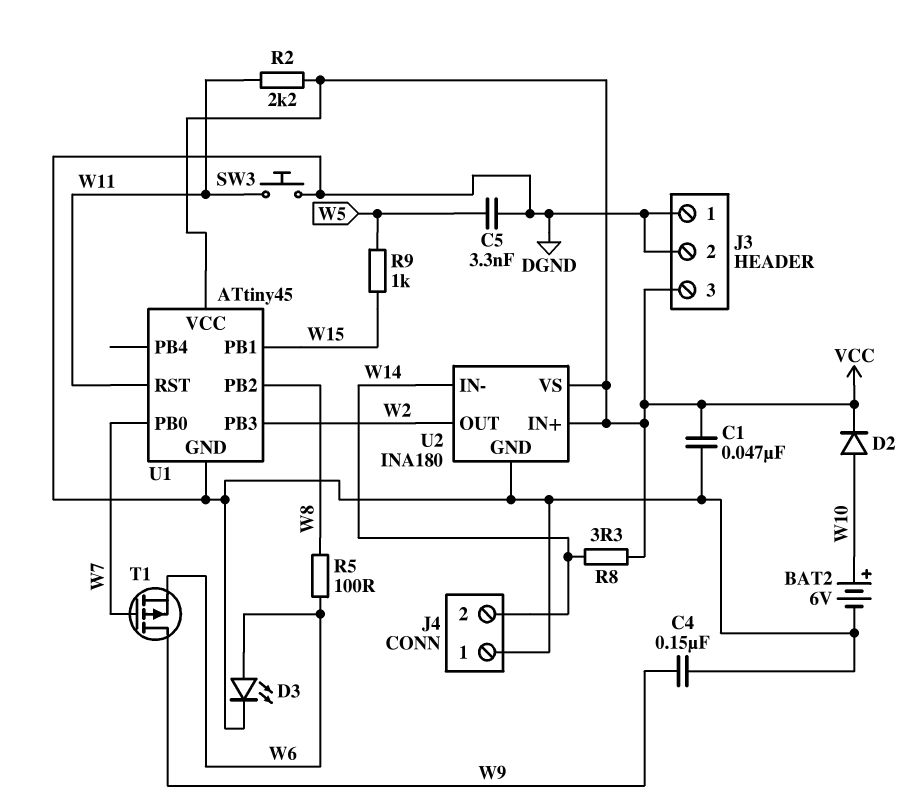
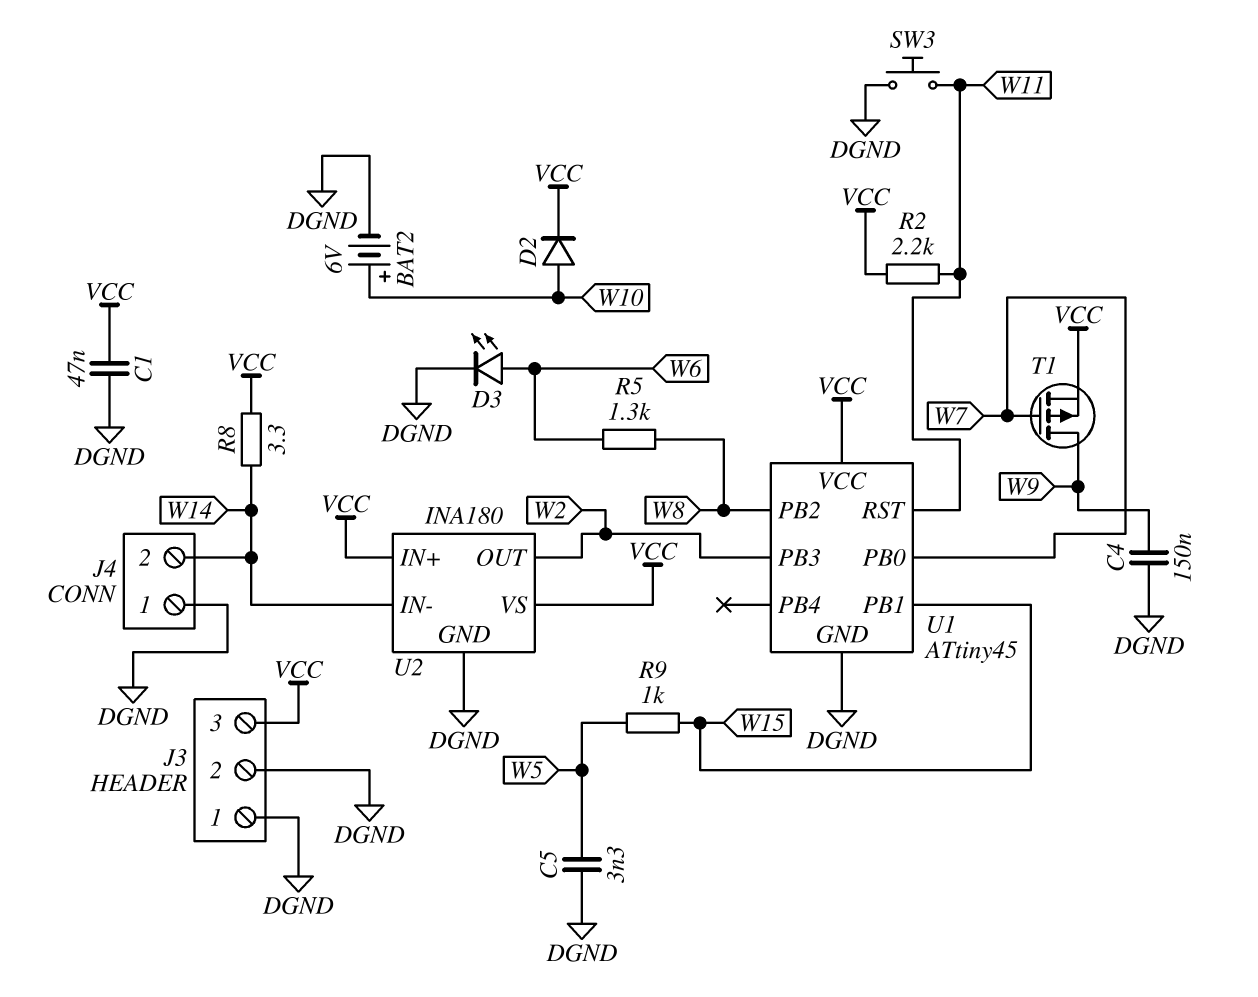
R5: 100 (W6, W8) -> 1.3k (W6, W8)
T1: PMOS (G W7, D W9, S W6) -> PMOS (G W7, D W9, S VCC)

